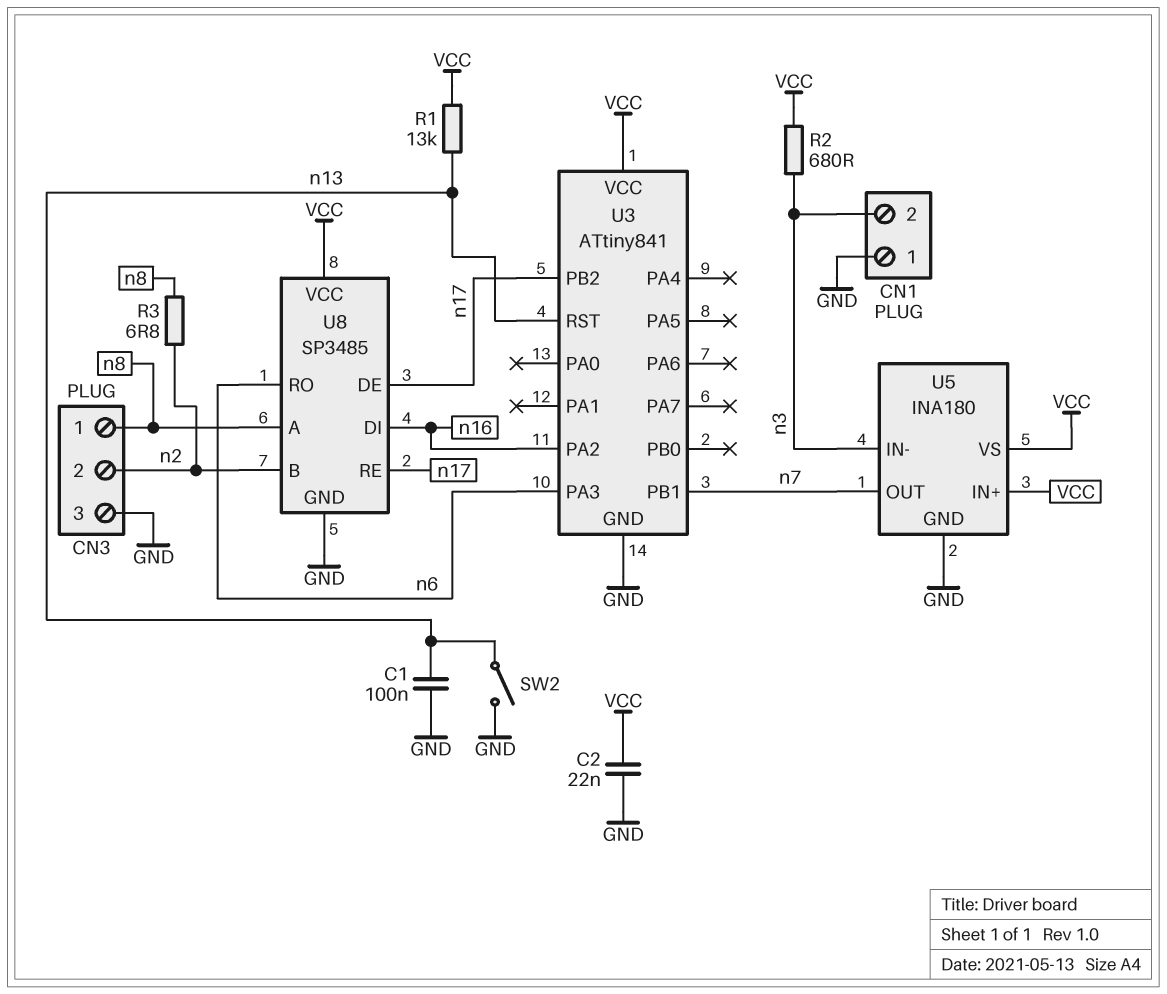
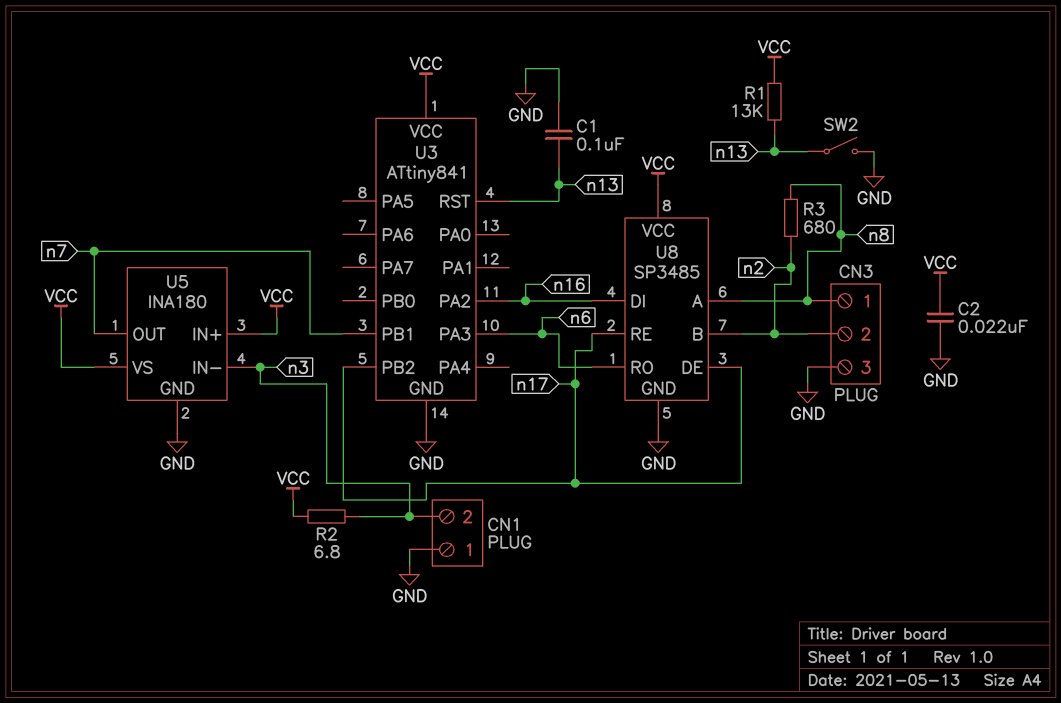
R2: 680 (VCC, n3) -> 6.8 (VCC, n3)
R3: 6.8 (n2, n8) -> 680 (n2, n8)

